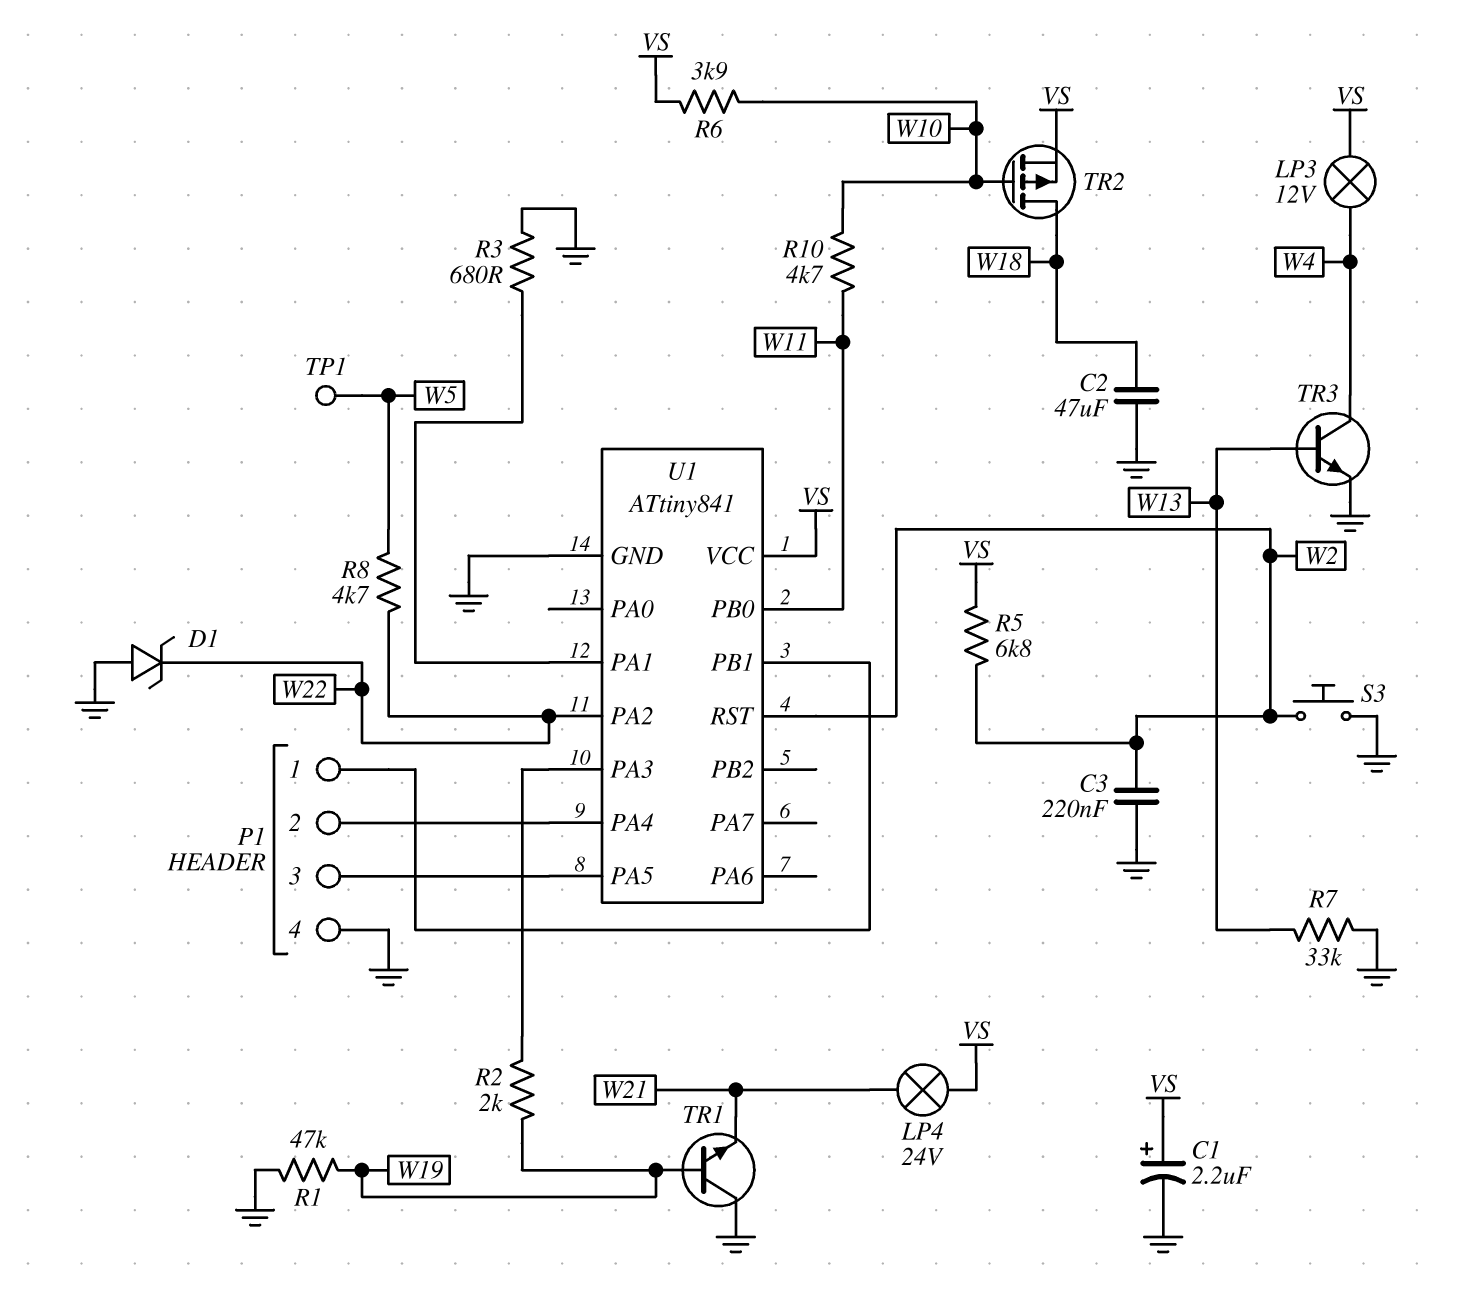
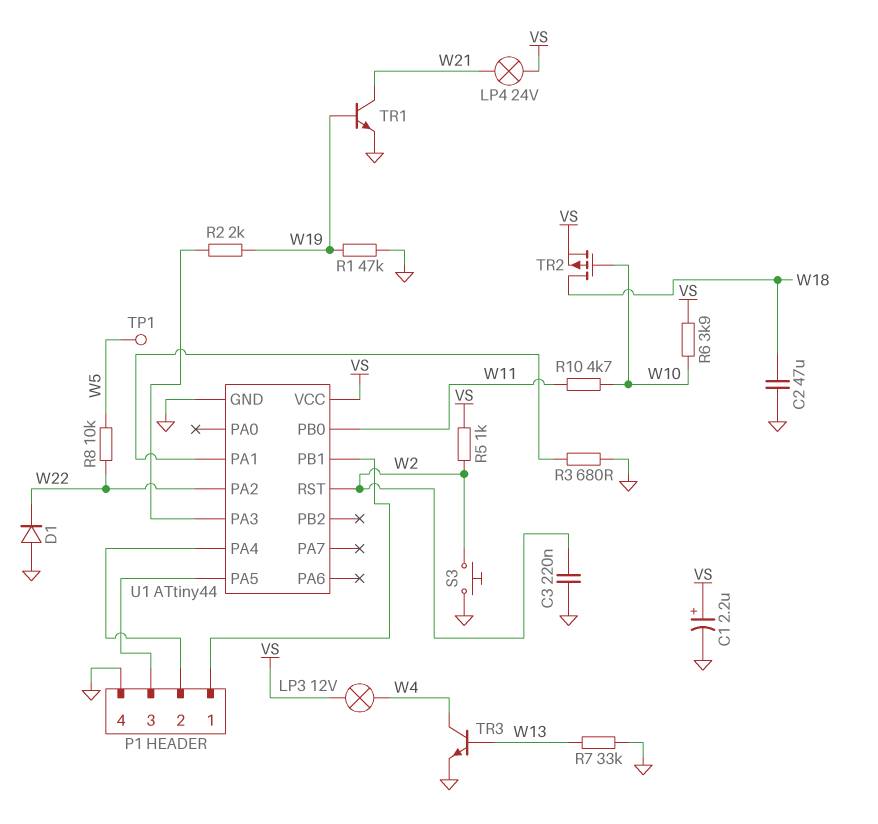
D1: zener (A GND, K W22) -> diode (A GND, K W22)
R5: 6.8k (VS, W2) -> 1k (VS, W2)
R8: 4.7k (W5, W22) -> 10k (W5, W22)
TR1: NPN (B W19, C GND, E W21) -> NPN (B W19, C W21, E GND)
U1: ATtiny841 -> ATtiny44

